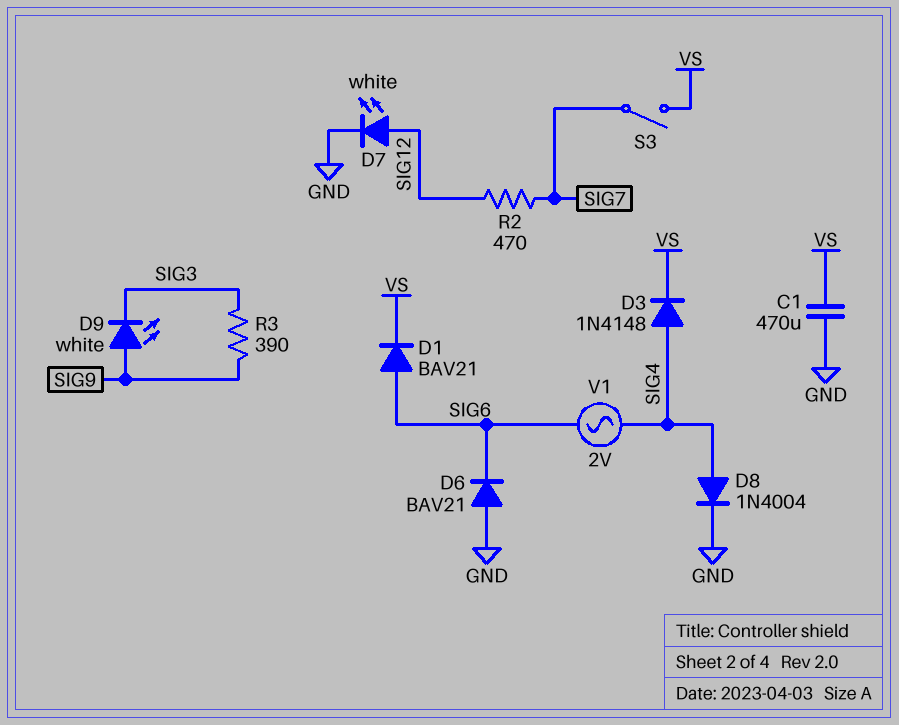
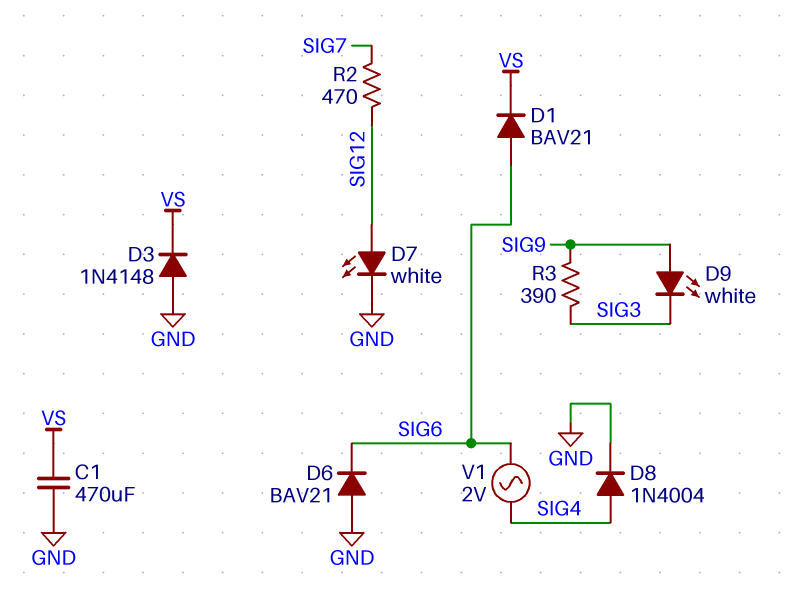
D3: diode 1N4148 (A SIG4, K VS) -> diode 1N4148 (A GND, K VS)
S3: switch (SIG7, VS) -> none

